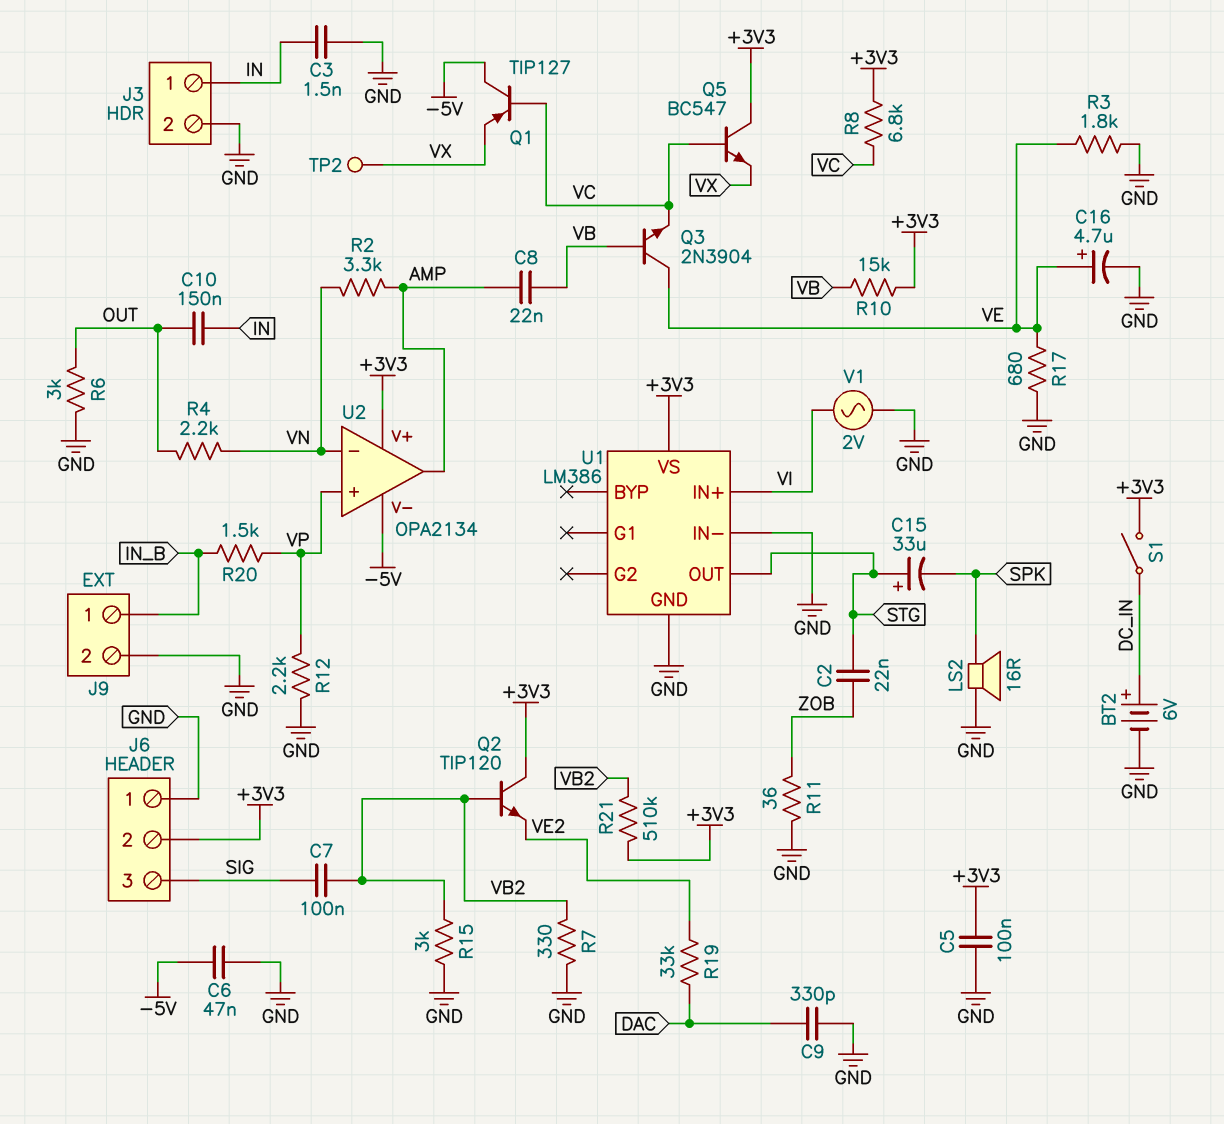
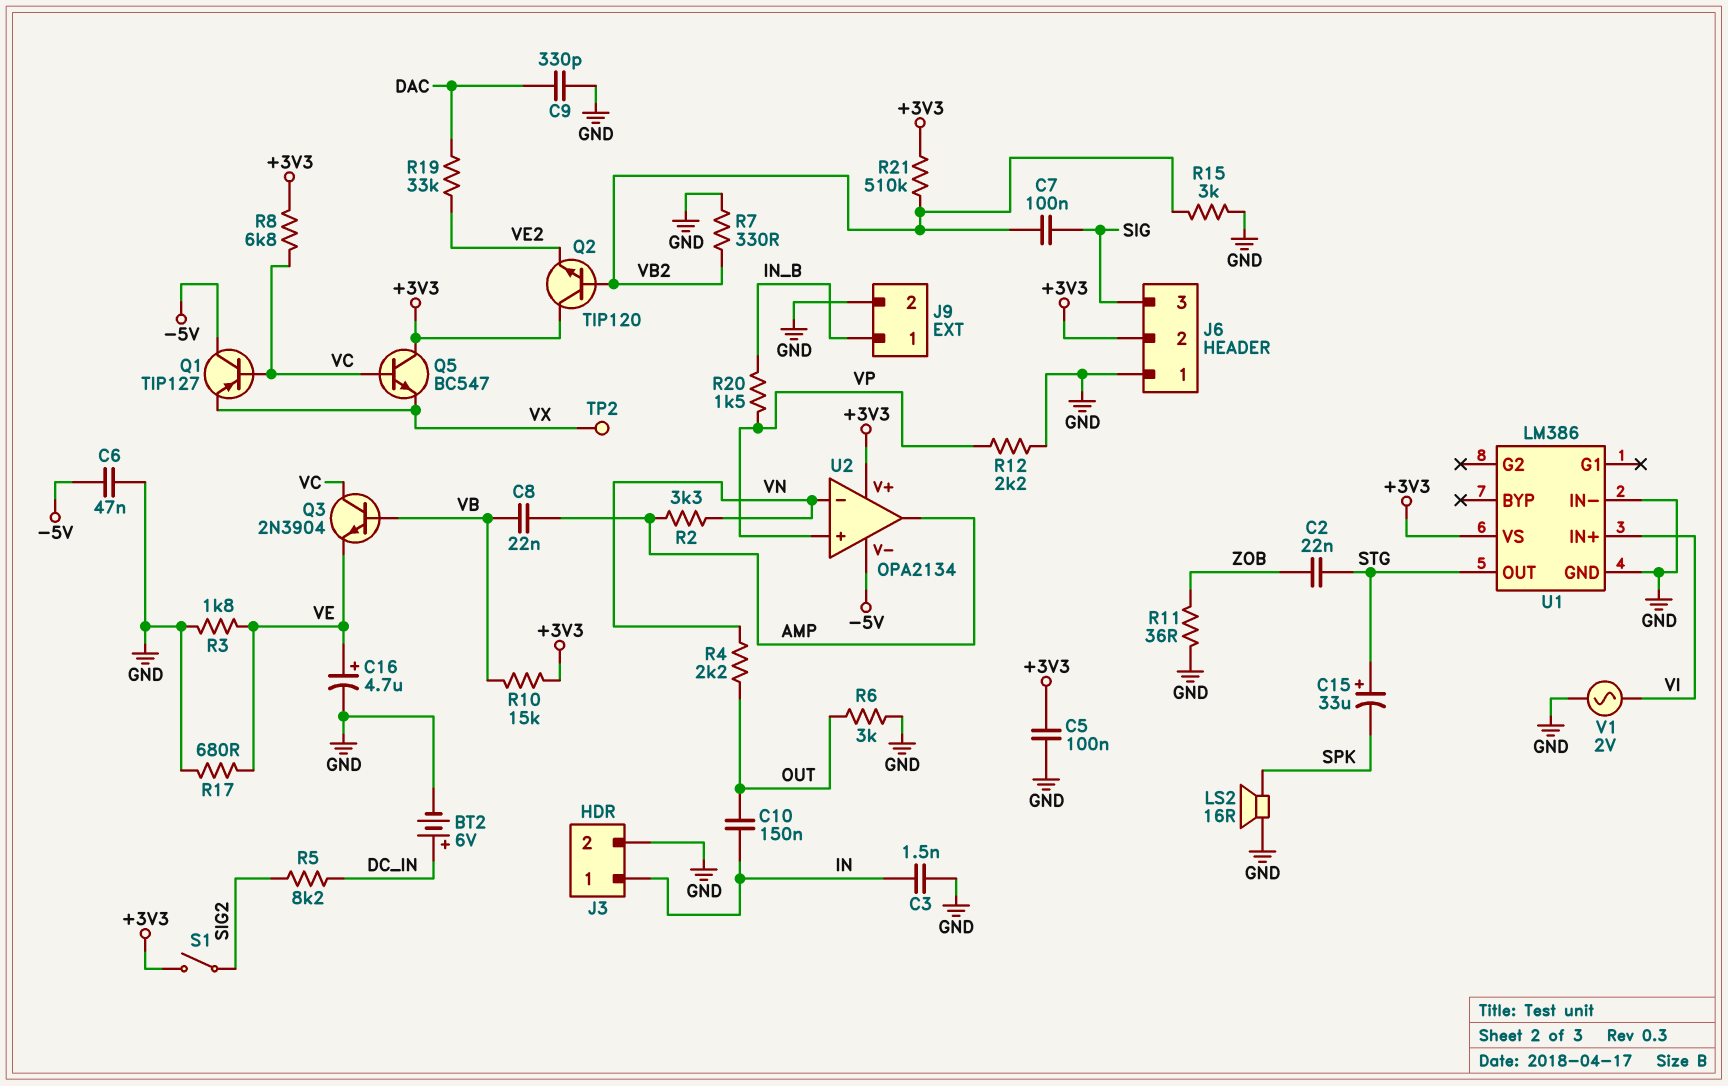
Q3: NPN 2N3904 (B VB, C VE, E VC) -> NPN 2N3904 (B VB, C VC, E VE)
R5: none -> 8.2k (DC_IN, SIG2)
S1: switch (+3V3, DC_IN) -> switch (+3V3, SIG2)

